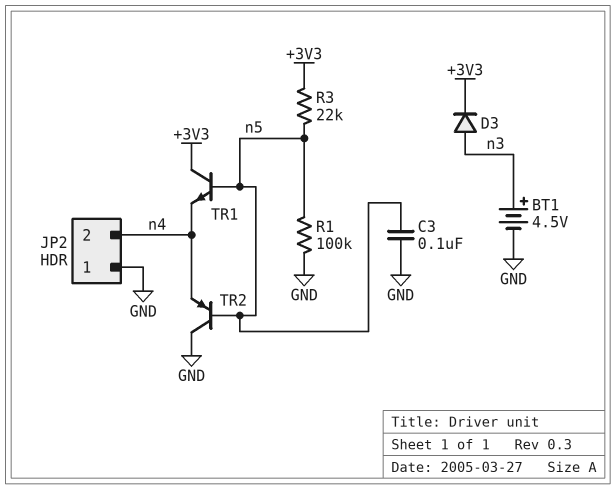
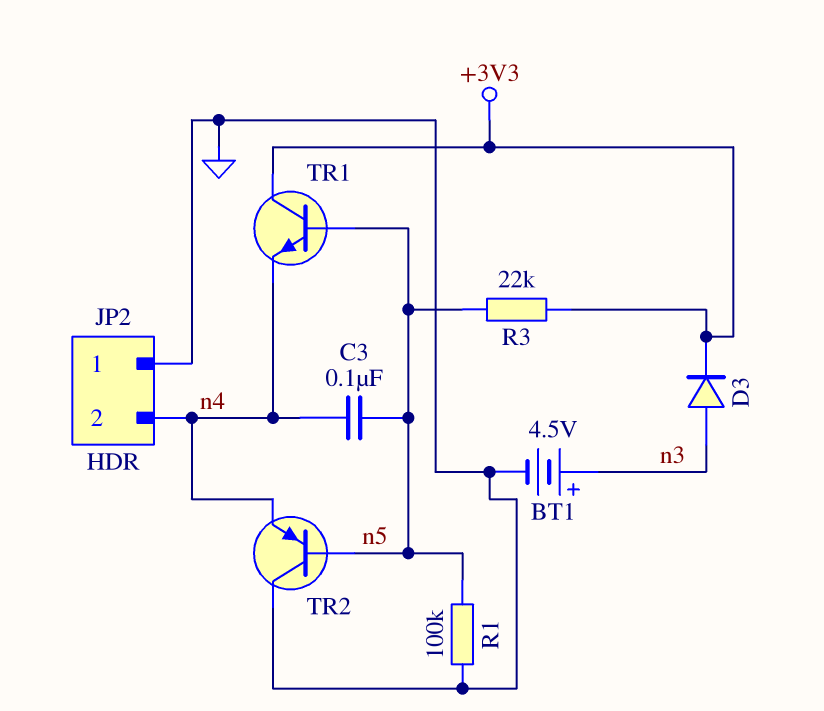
C3: 100nF (GND, n5) -> 100nF (n4, n5)

